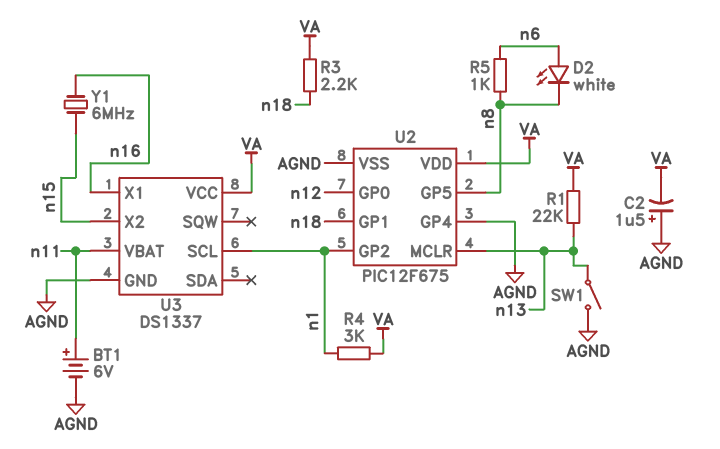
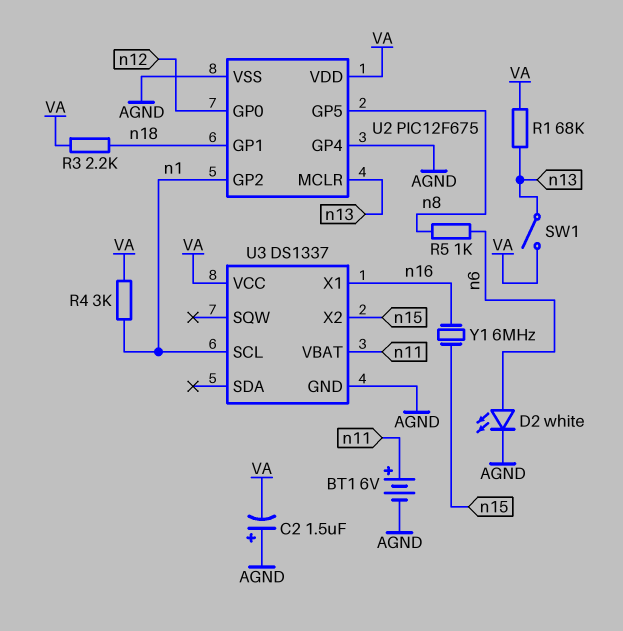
D2: LED white (A n6, K n8) -> LED white (A n6, K AGND)
R1: 22k (VA, n13) -> 68k (VA, n13)
SW1: switch (AGND, n13) -> switch (VA, n13)

